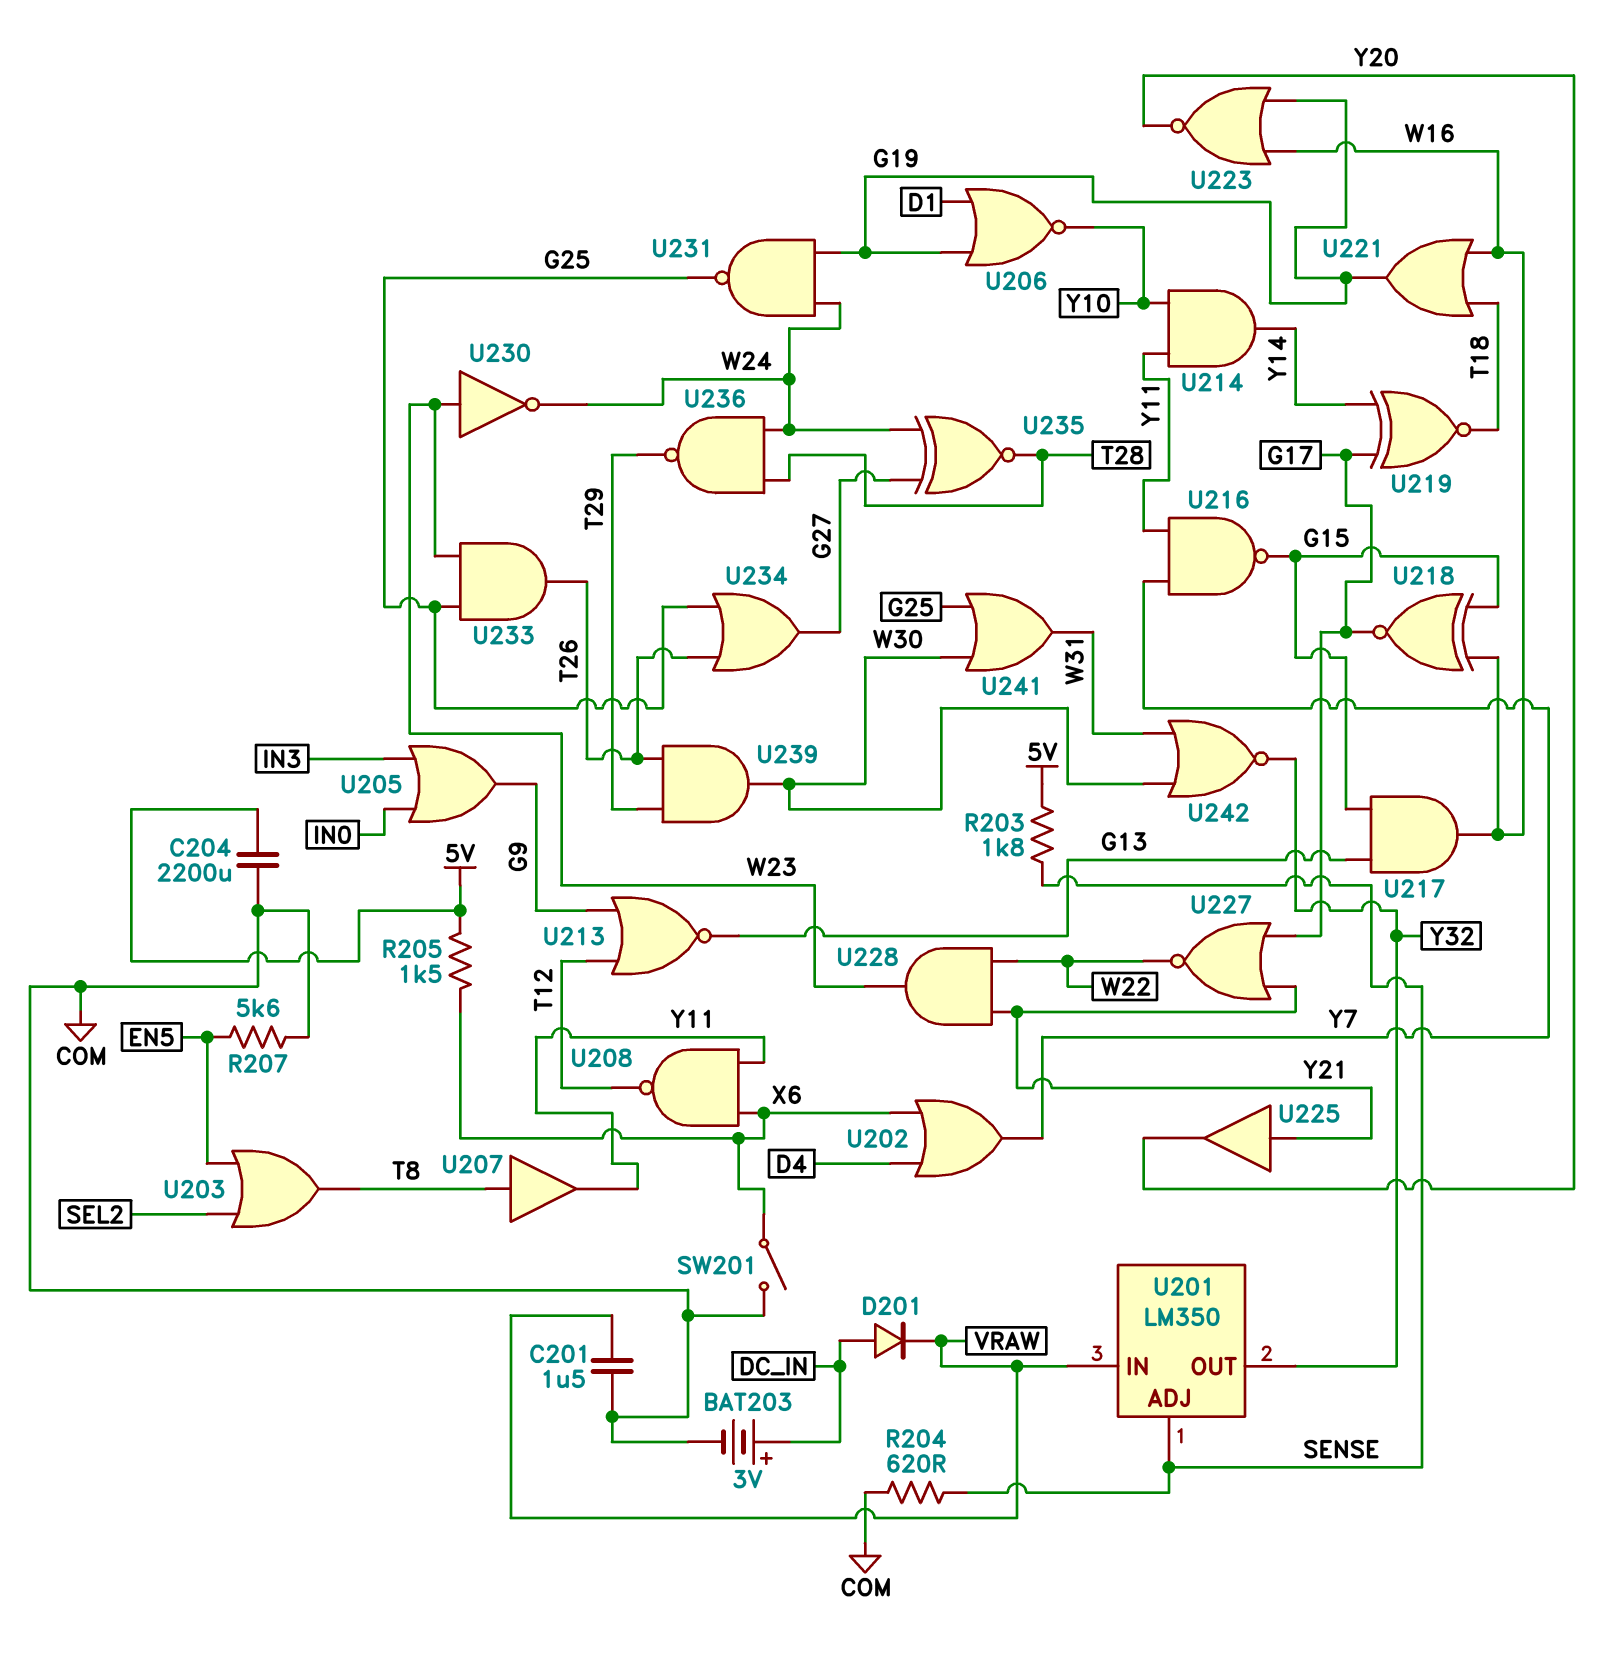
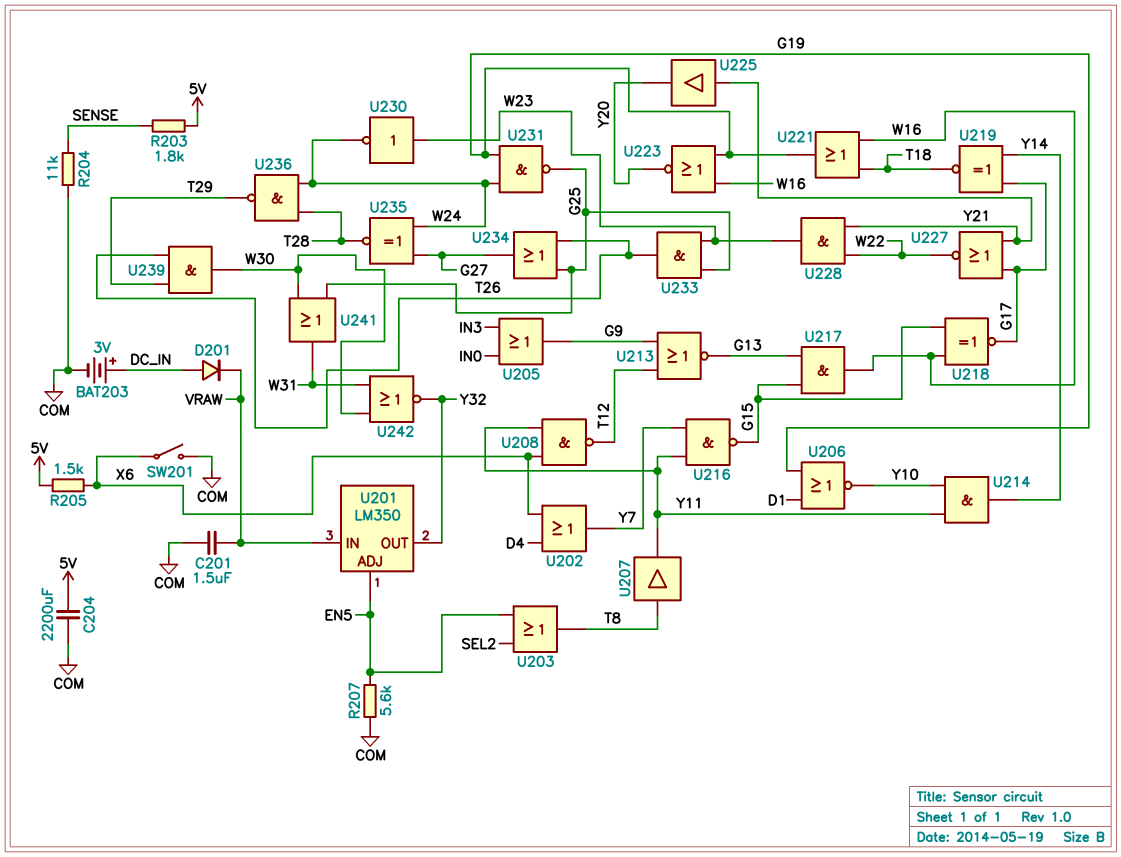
R204: 620 (COM, SENSE) -> 11k (COM, SENSE)
U201 pin ADJ: SENSE -> EN5

